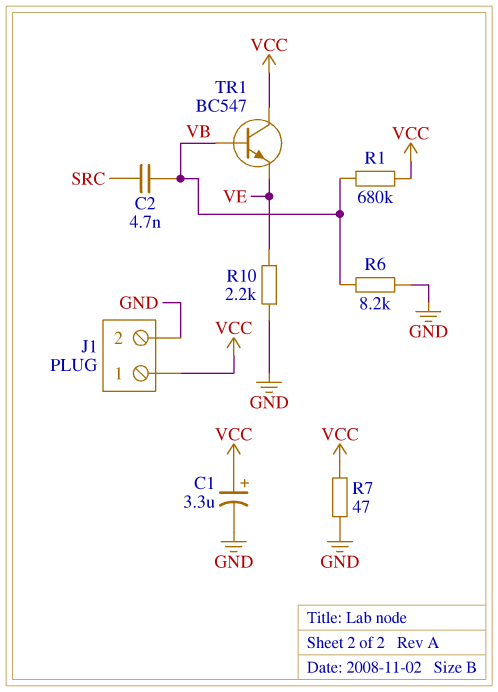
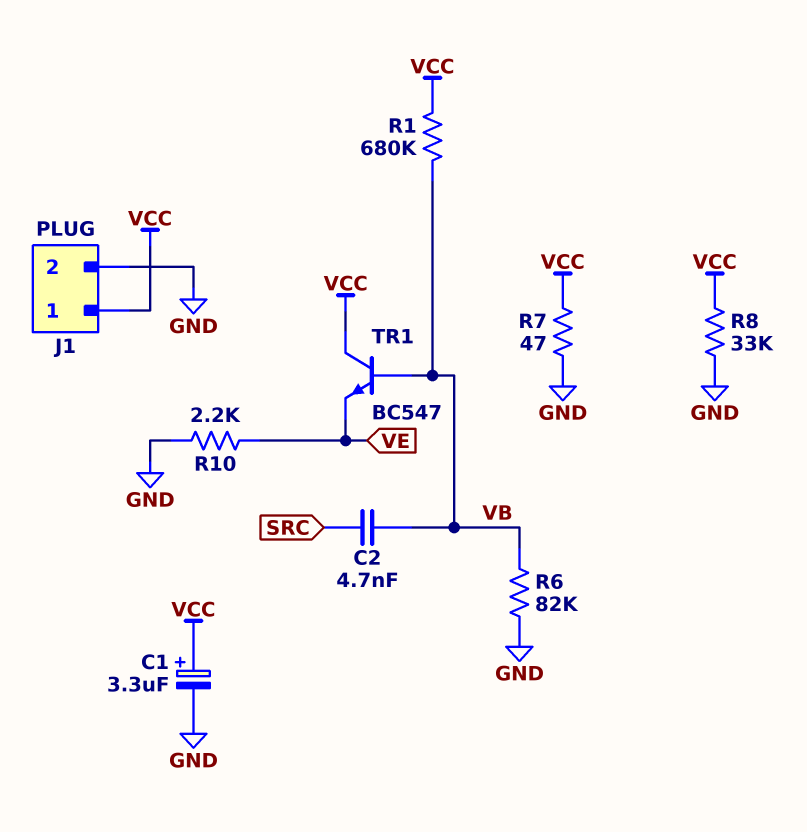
R6: 8.2k (GND, VB) -> 82k (GND, VB)
R8: none -> 33k (GND, VCC)

